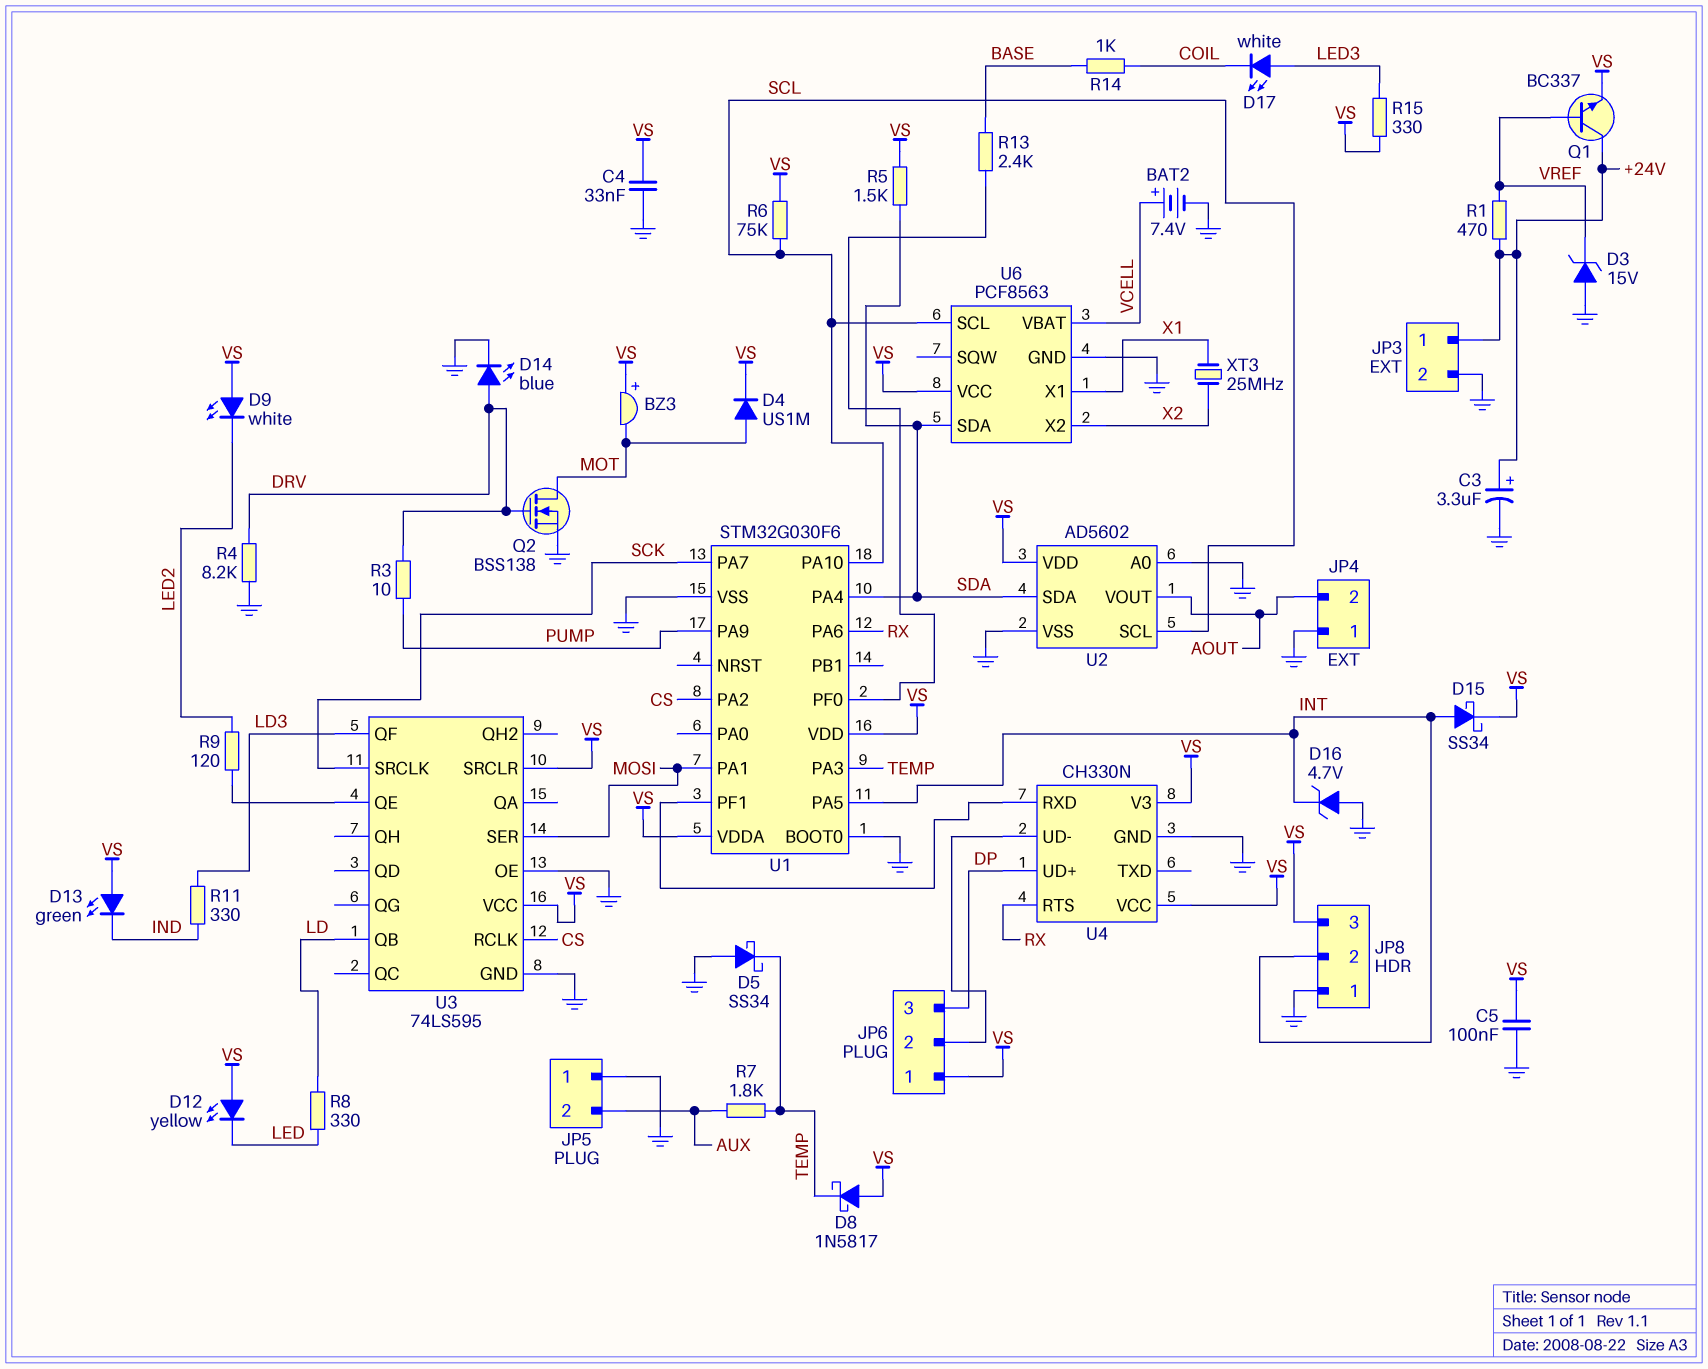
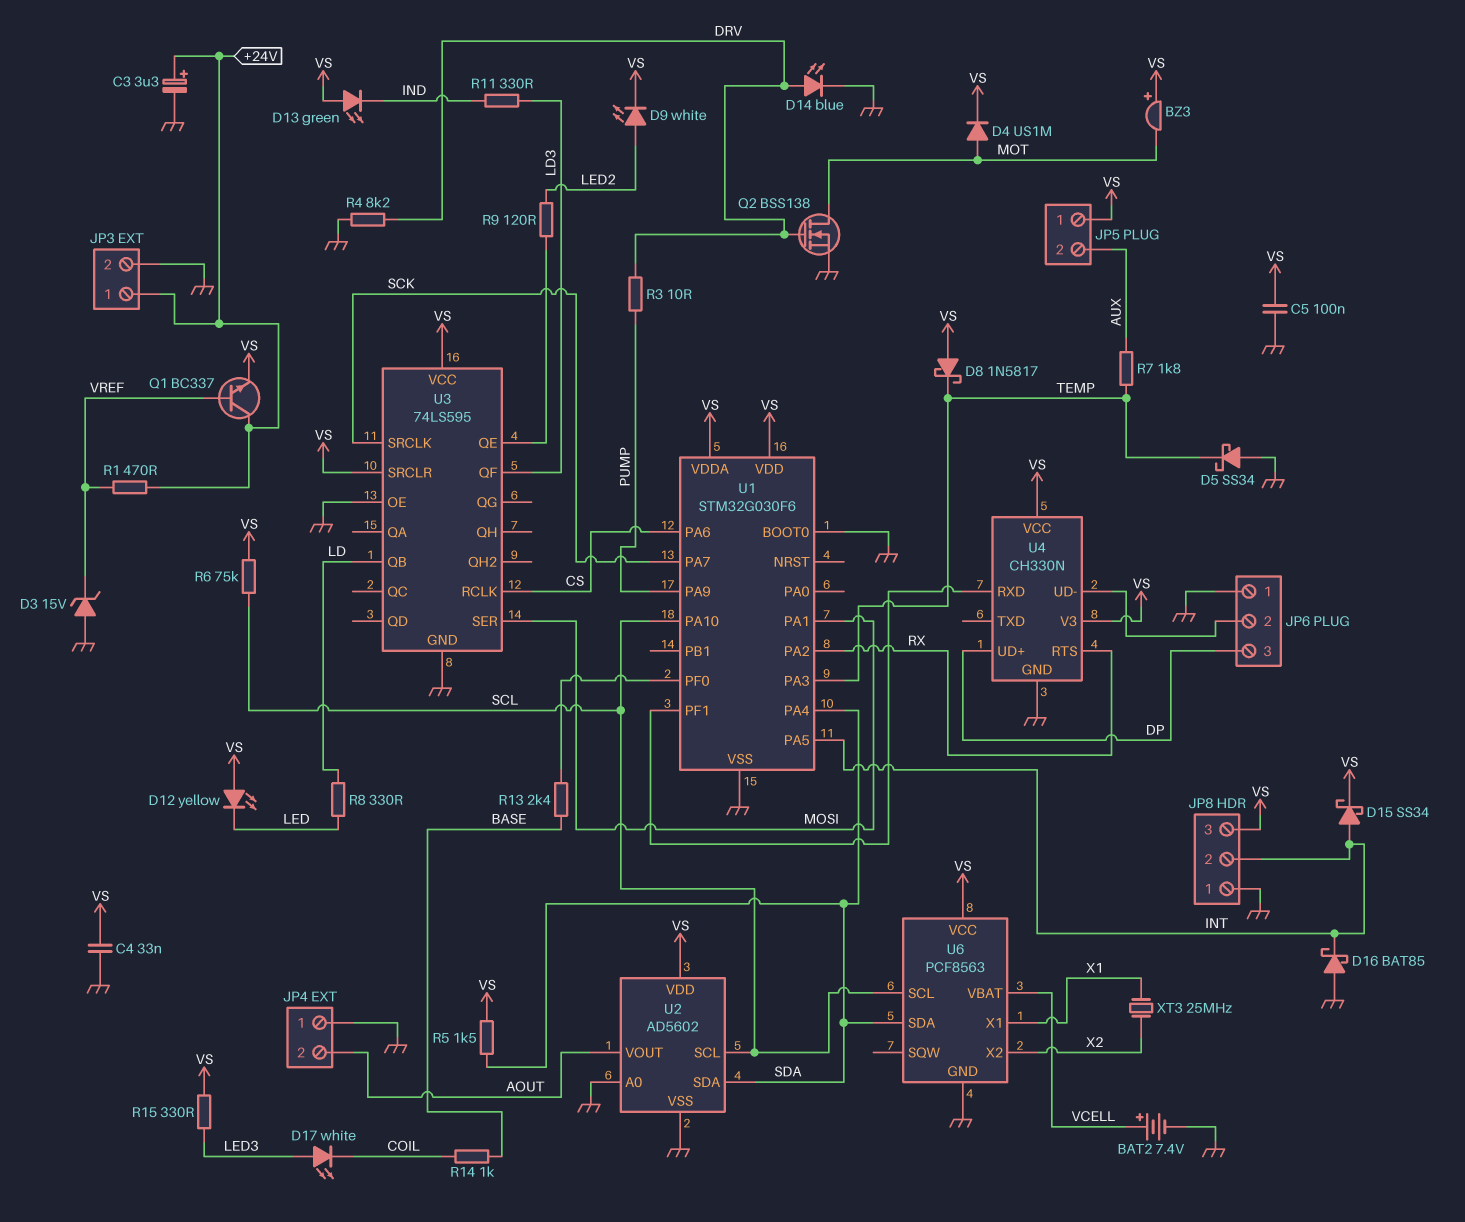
D9: LED white (A VS, K LED2) -> LED white (A LED2, K VS)
D16: zener 4.7V (A GND, K INT) -> schottky BAT85 (A GND, K INT)
JP5 pin 1: GND -> VS
JP6 pin 1: VS -> GND
U1 pin PA2: CS -> RX
U1 pin PA6: RX -> CS

